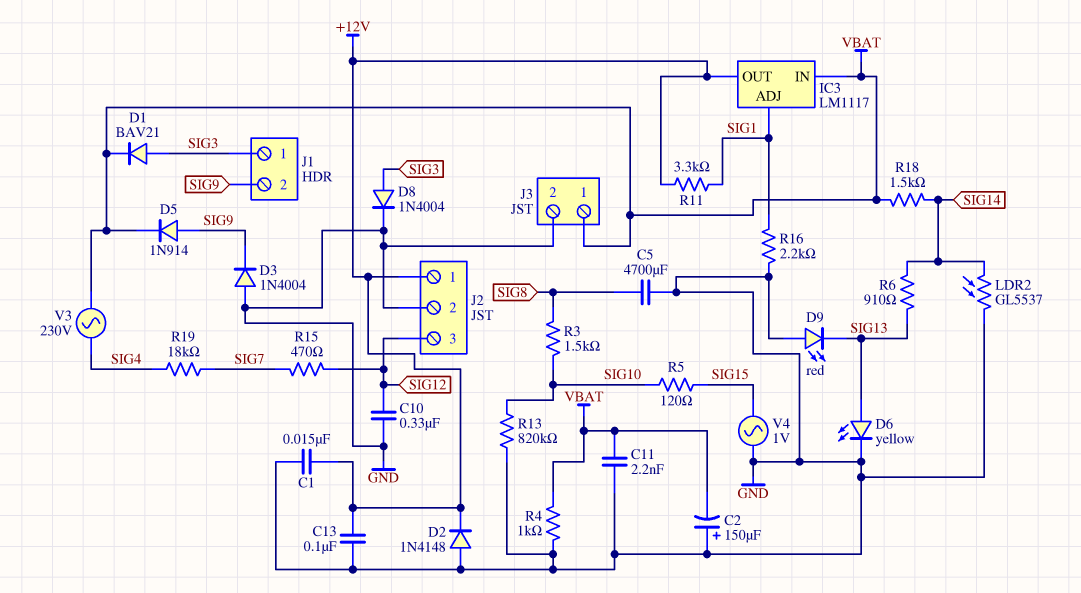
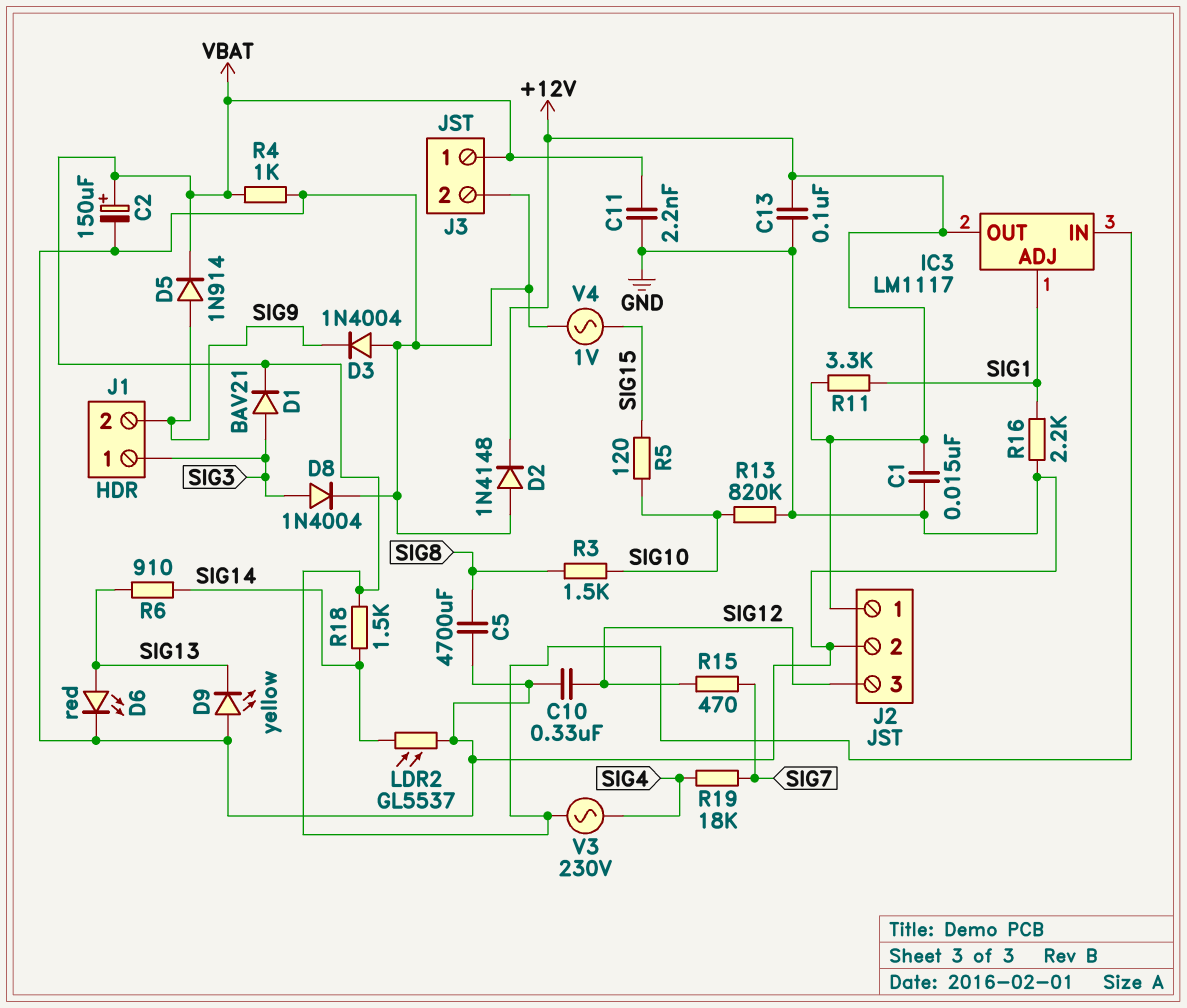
C2: 150uF (plus GND, minus VBAT) -> 150uF (plus VBAT, minus GND)
D6: LED yellow (A SIG13, K GND) -> LED red (A SIG13, K GND)
D9: LED red (A GND, K SIG13) -> LED yellow (A GND, K SIG13)

